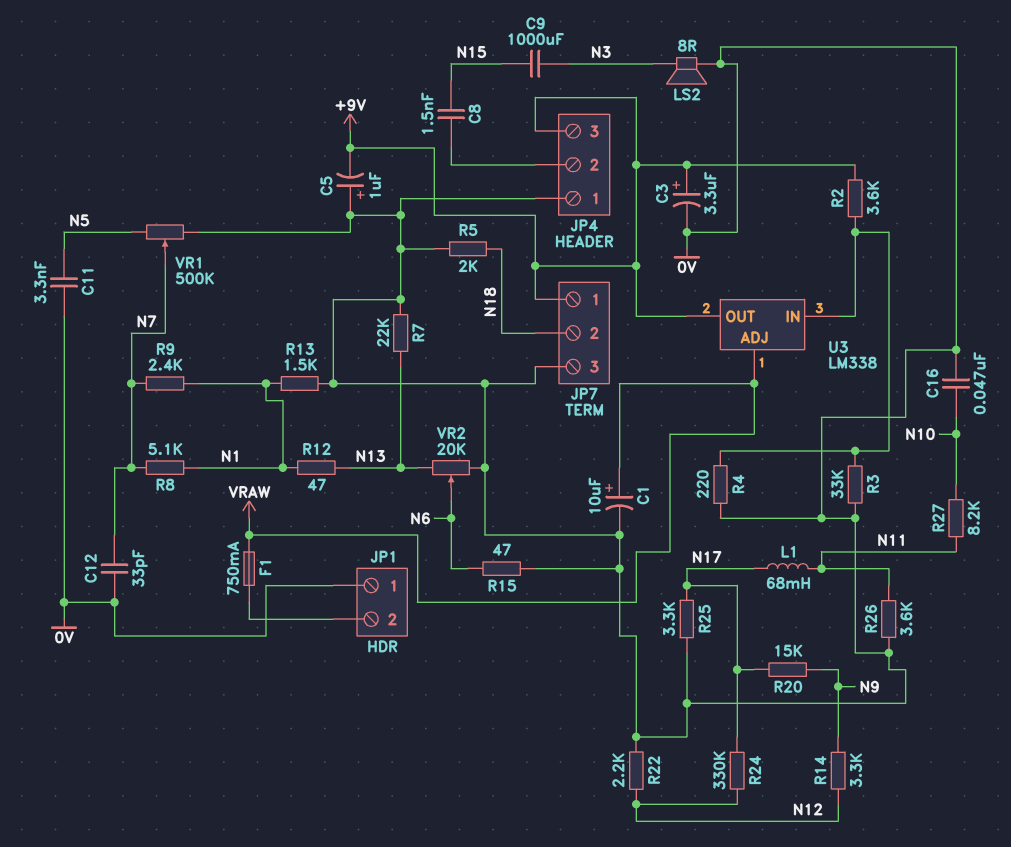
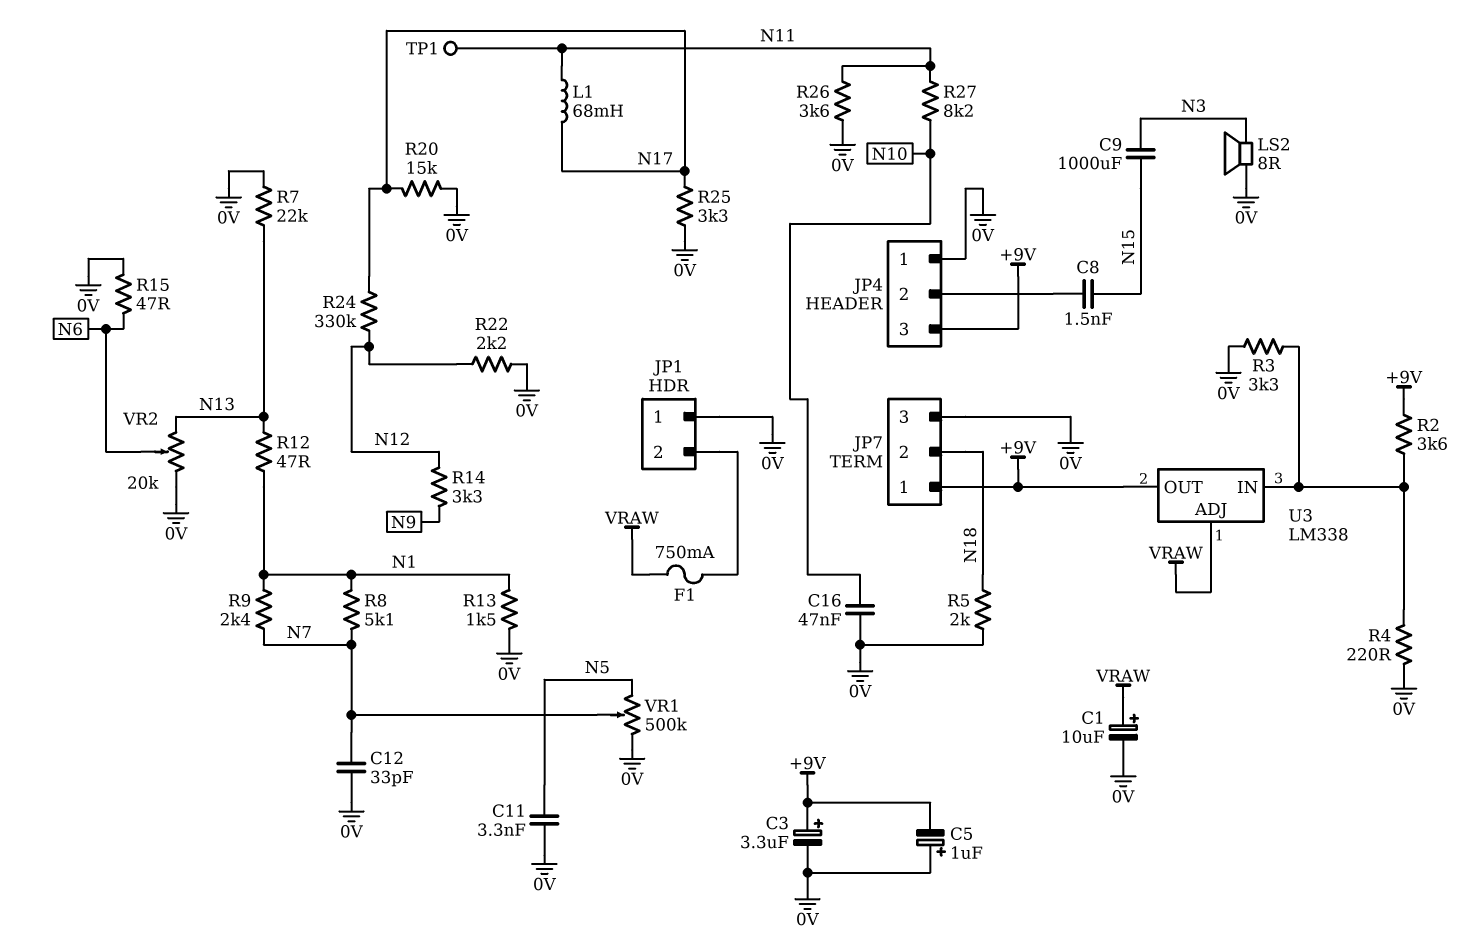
R3: 33k (0V, U3/IN) -> 3.3k (0V, U3/IN)
R20: 15k (N9, N17) -> 15k (0V, N17)
TP1: none -> test point (N11)

